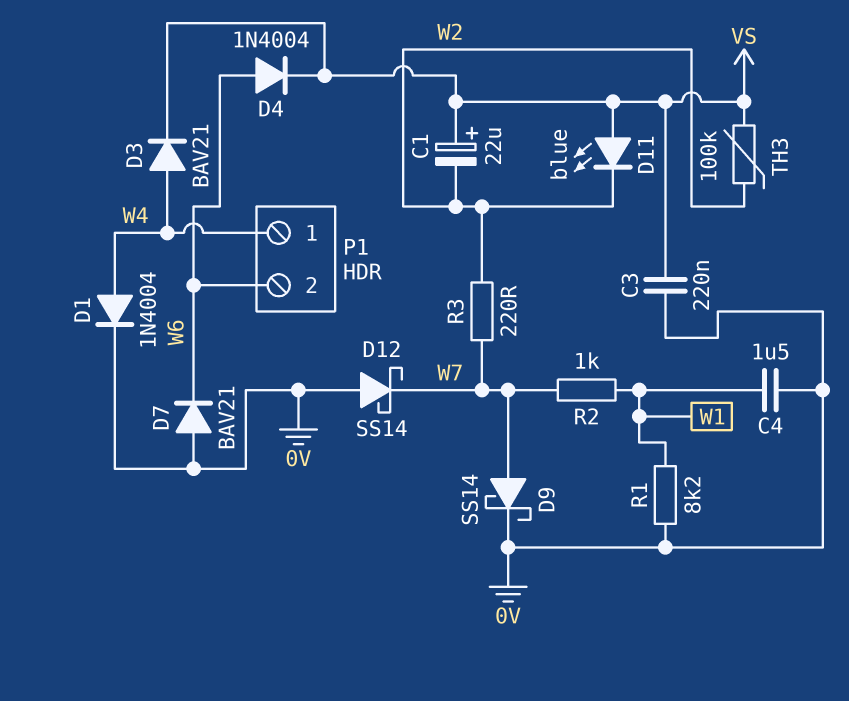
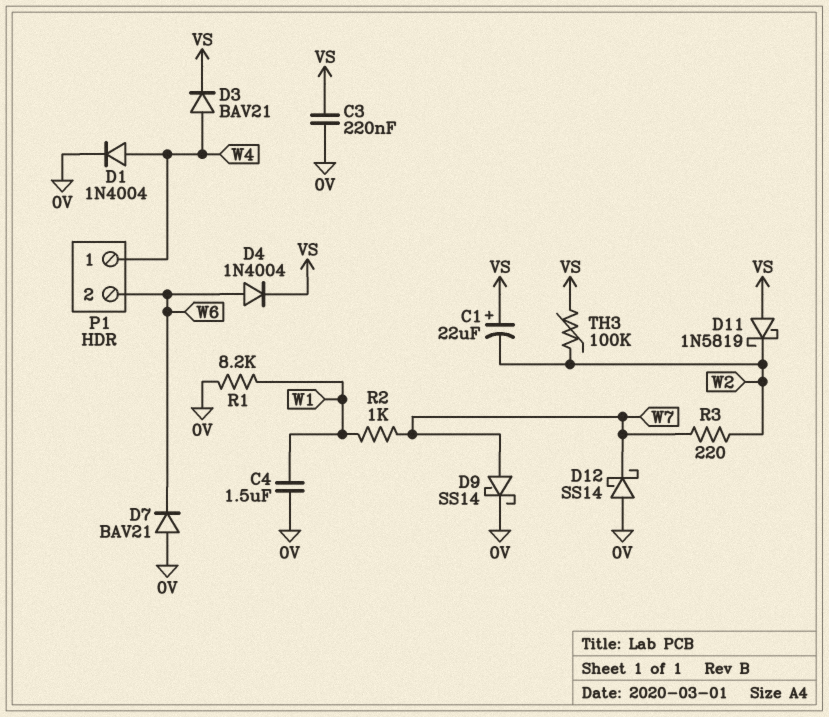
D11: LED blue (A VS, K W2) -> schottky 1N5819 (A VS, K W2)

